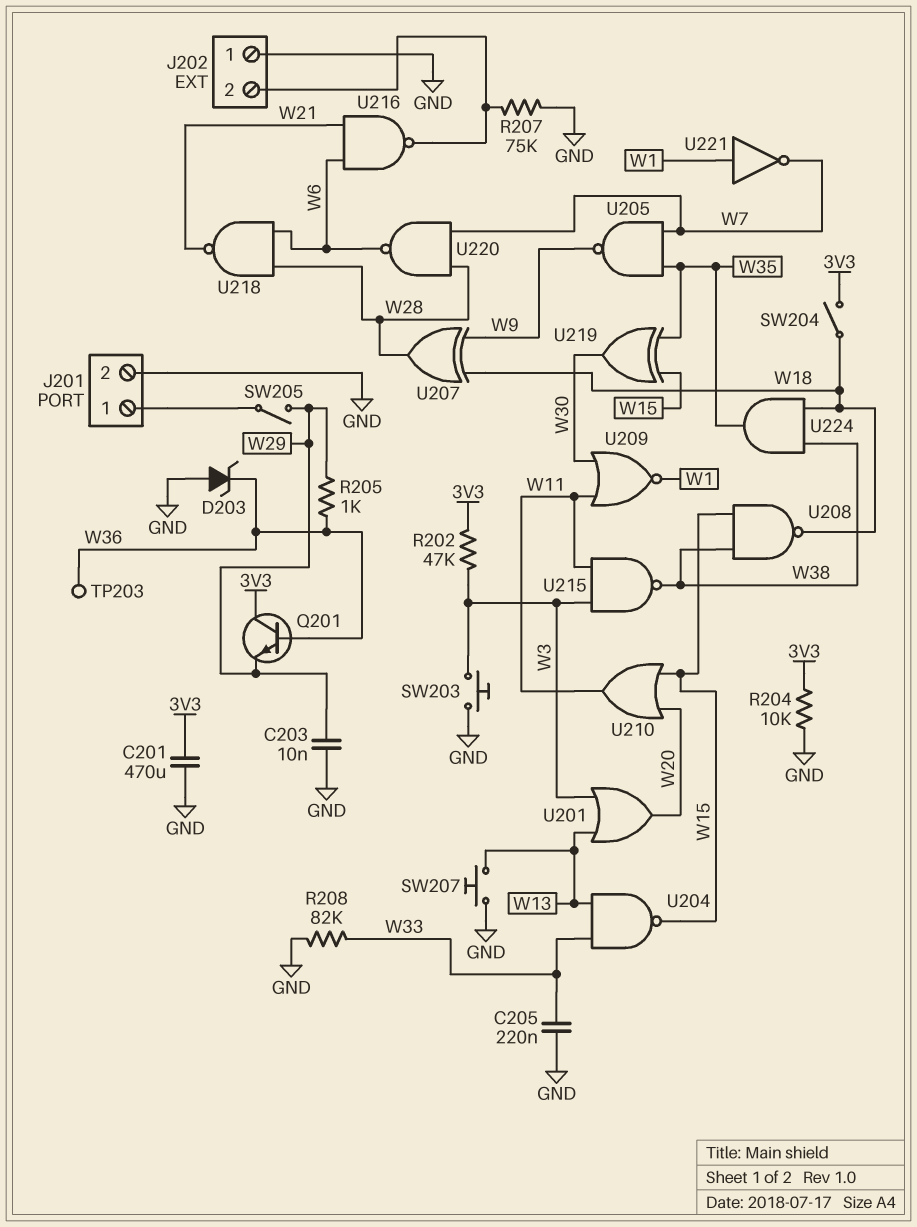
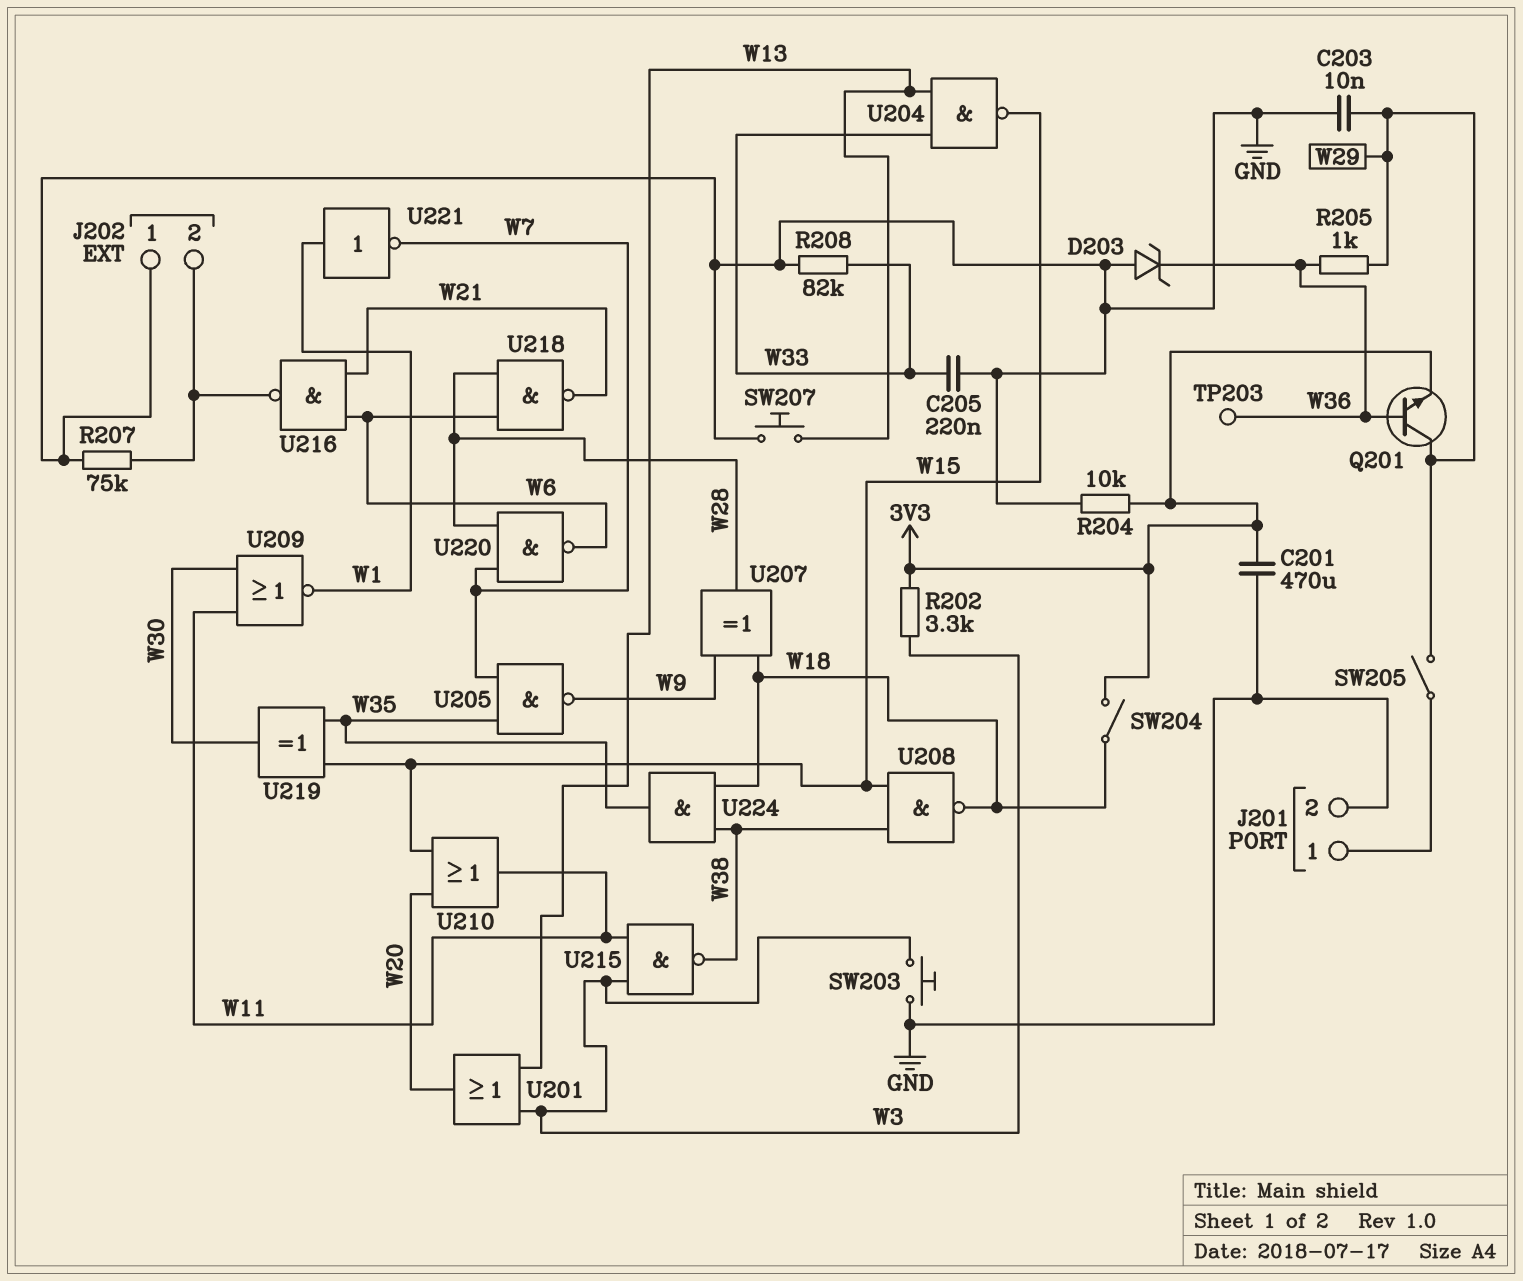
Q201: NPN (B W36, C 3V3, E W29) -> NPN (B W36, C W29, E 3V3)
R202: 47k (3V3, W3) -> 3.3k (3V3, W3)

